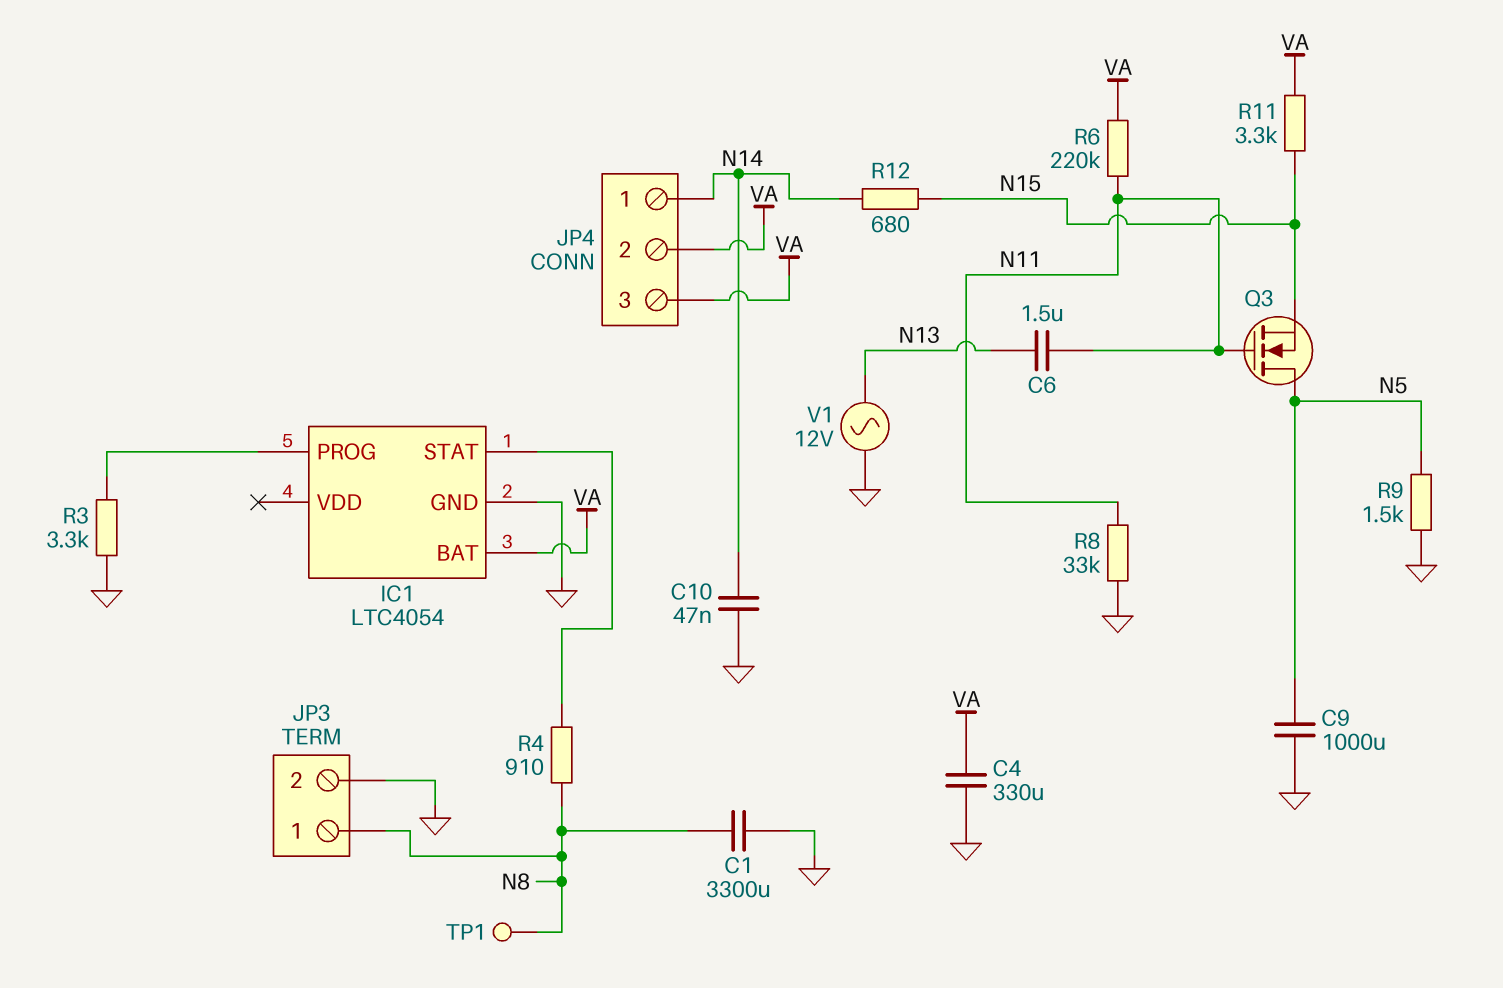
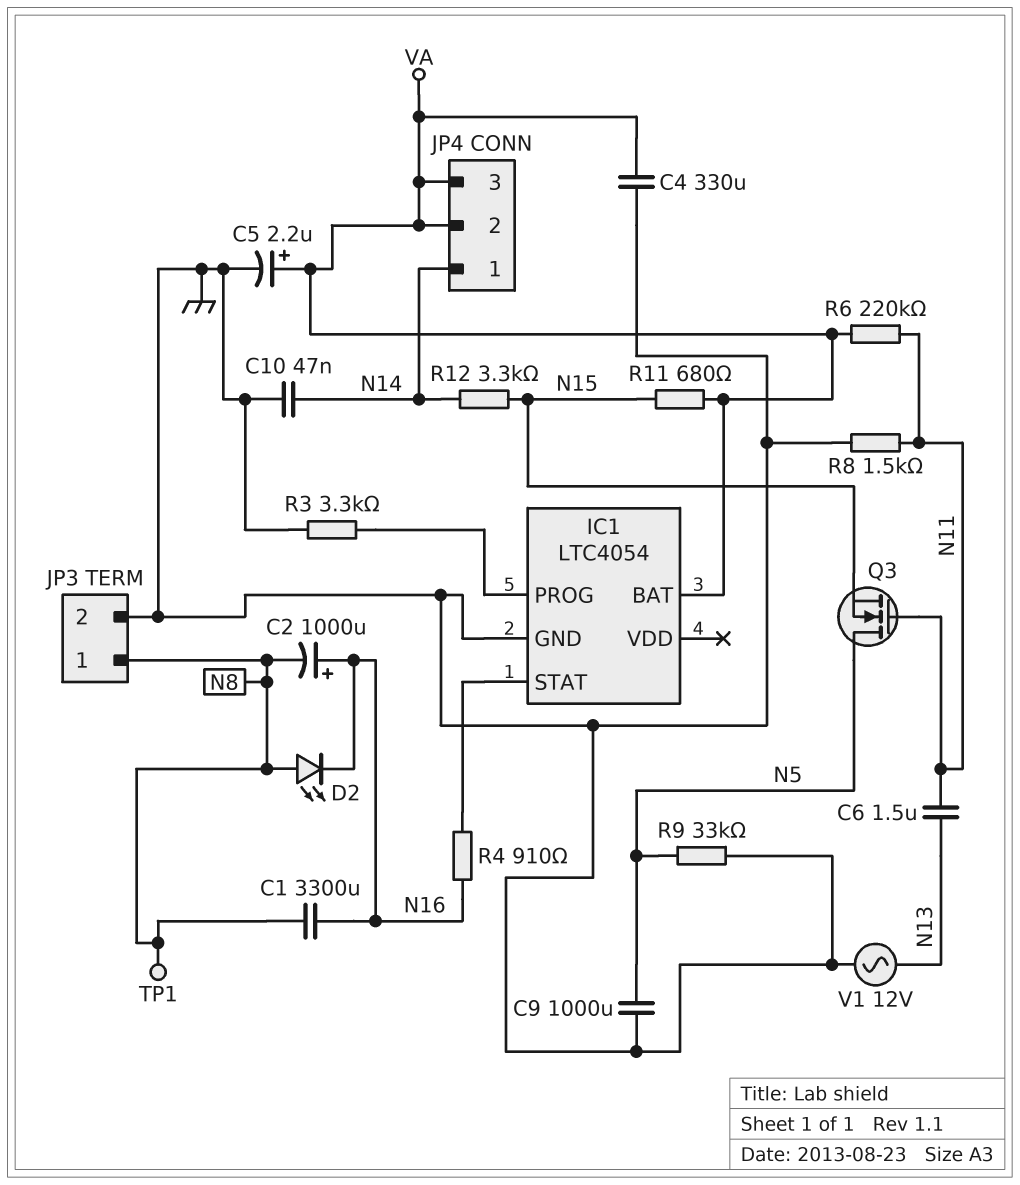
C1: 3300uF (GND, N8) -> 3300uF (N8, N16)
C2: none -> 1000uF (plus N16, minus N8)
C5: none -> 2.2uF (plus VA, minus GND)
D2: none -> LED (A N8, K N16)
R4: 910 (IC1/STAT, N8) -> 910 (IC1/STAT, N16)
R8: 33k (GND, N11) -> 1.5k (GND, N11)
R9: 1.5k (GND, N5) -> 33k (GND, N5)
R11: 3.3k (N15, VA) -> 680 (N15, VA)
R12: 680 (N14, N15) -> 3.3k (N14, N15)

